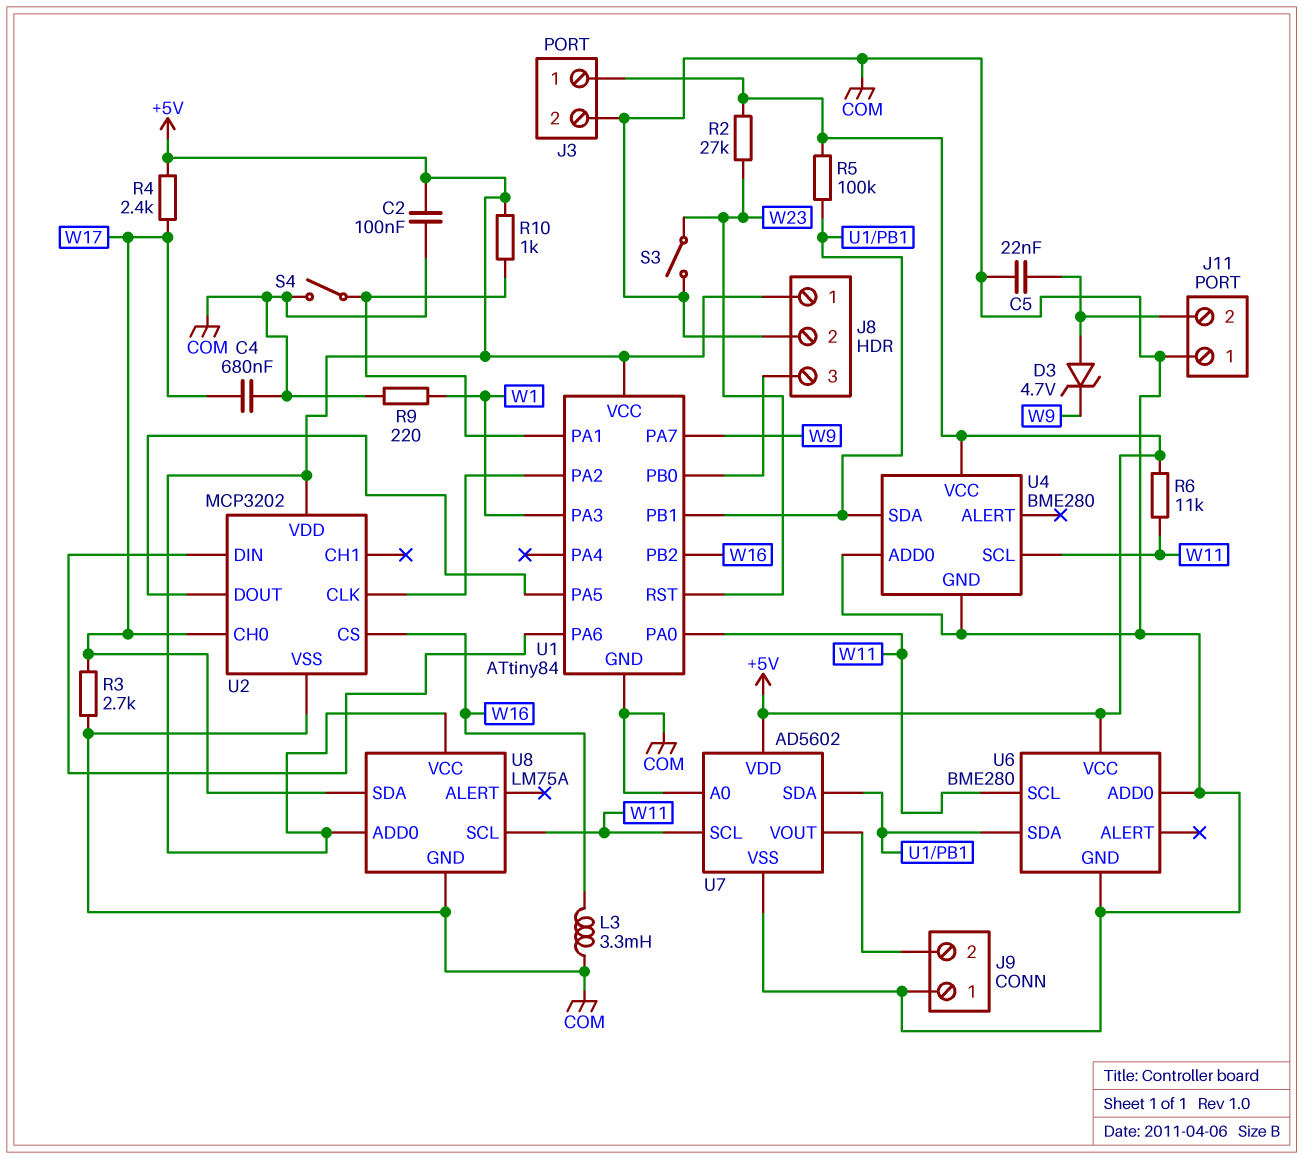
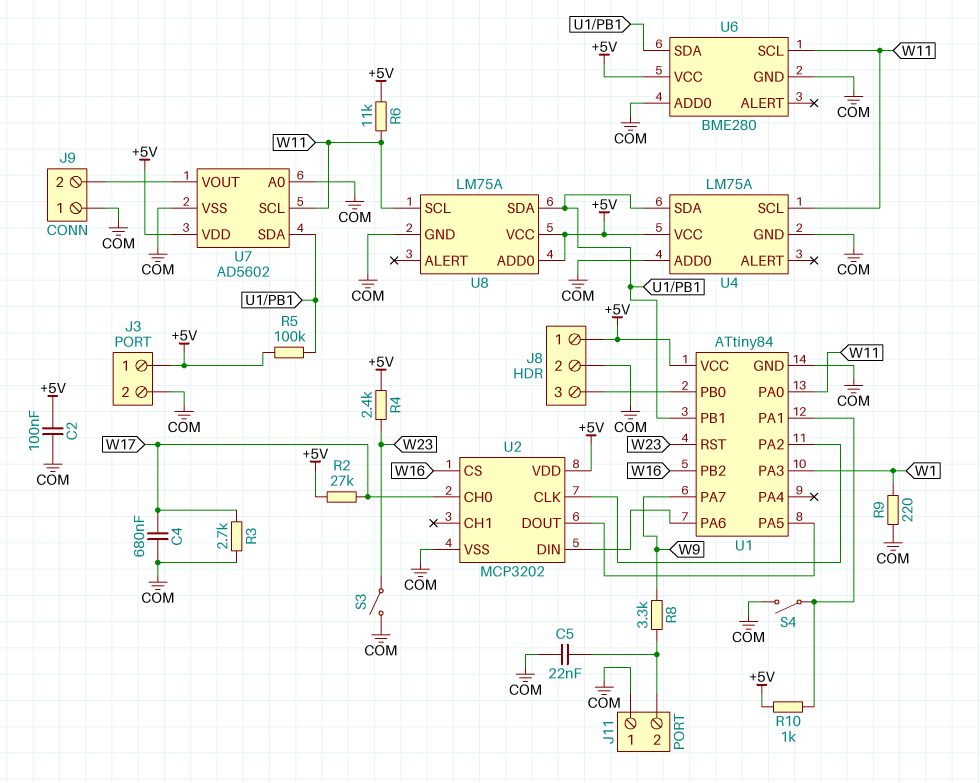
D3: zener 4.7V (A J11/2, K W9) -> none
L3: 3.3mH (COM, W16) -> none
R2: 27k (+5V, W23) -> 27k (+5V, W17)
R4: 2.4k (+5V, W17) -> 2.4k (+5V, W23)
R8: none -> 3.3k (J11/2, W9)
U4: BME280 -> LM75A
U8 pin SDA: W17 -> U1/PB1

